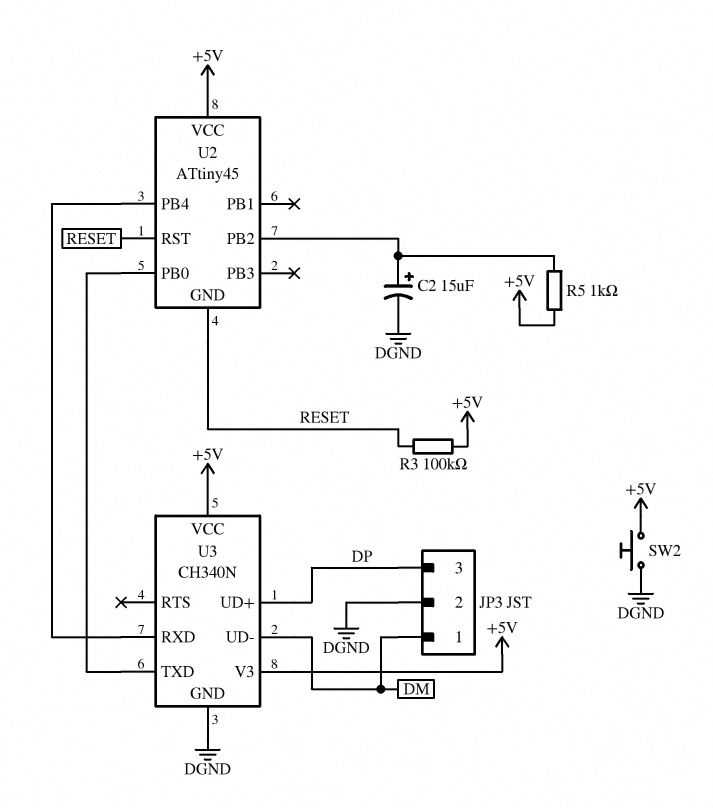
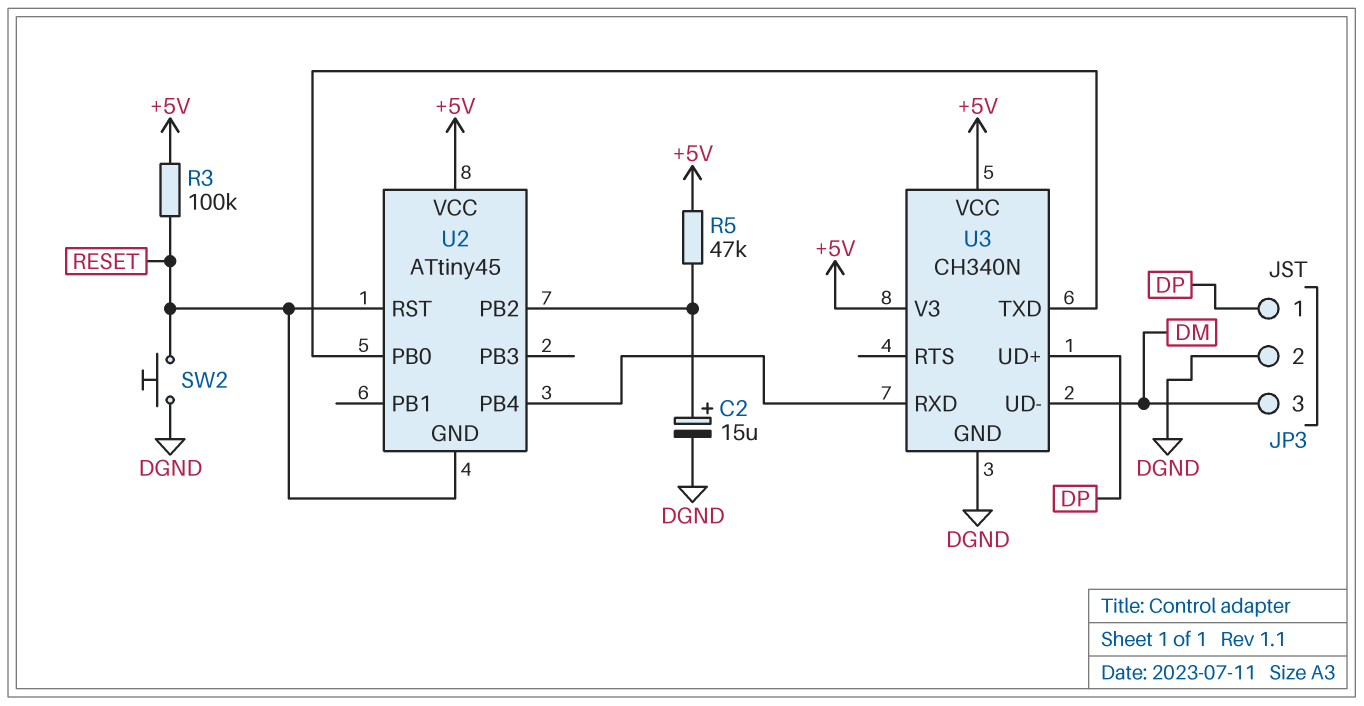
JP3 pin 1: DM -> DP
JP3 pin 3: DP -> DM
R5: 1k (+5V, U2/PB2) -> 47k (+5V, U2/PB2)
SW2: button (+5V, DGND) -> button (DGND, RESET)

